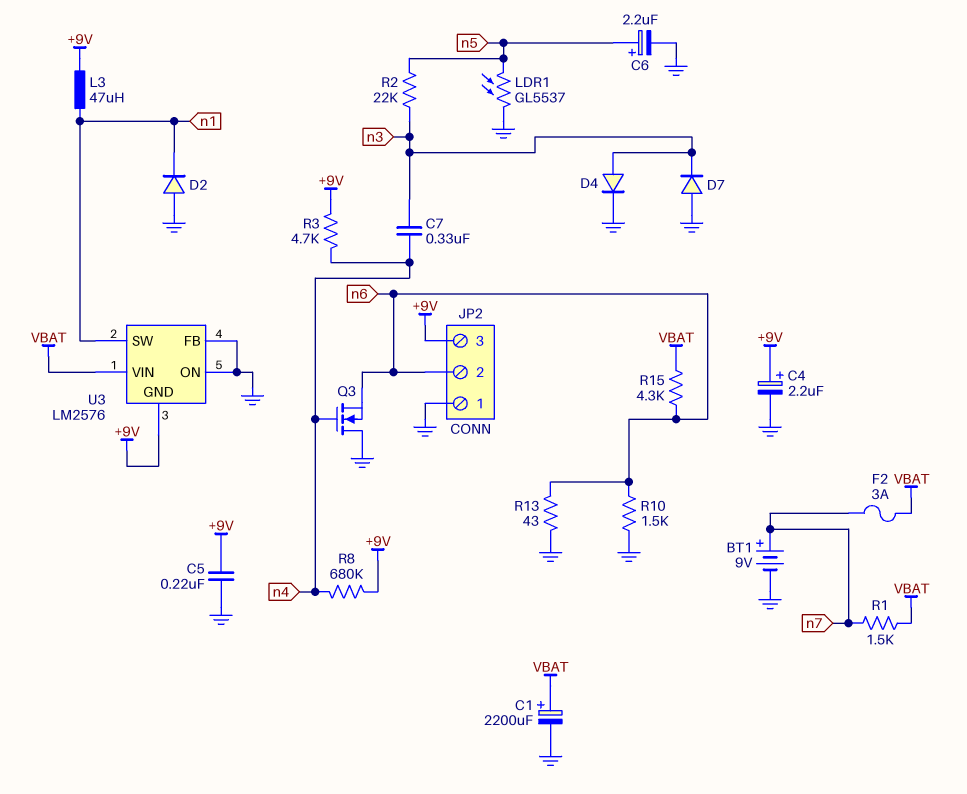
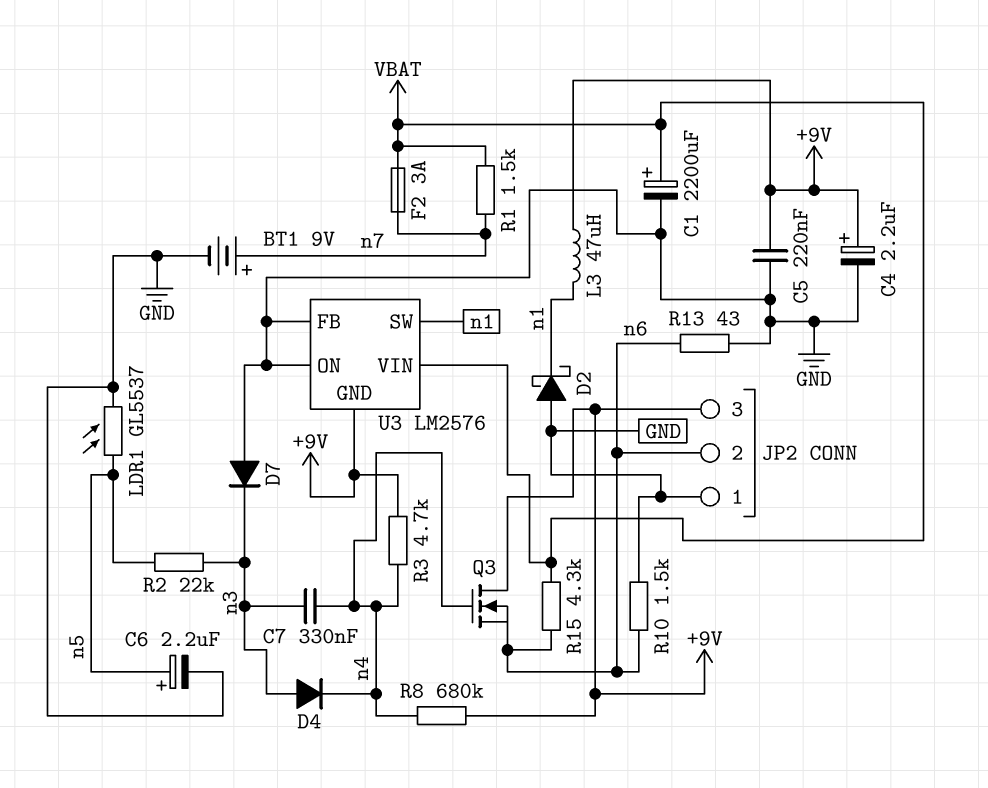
D2: diode (A GND, K n1) -> schottky (A GND, K n1)
D4: diode (A n3, K GND) -> diode (A n3, K n4)
Q3: NMOS (G n4, D GND, S n6) -> NMOS (G n4, D +9V, S n6)

